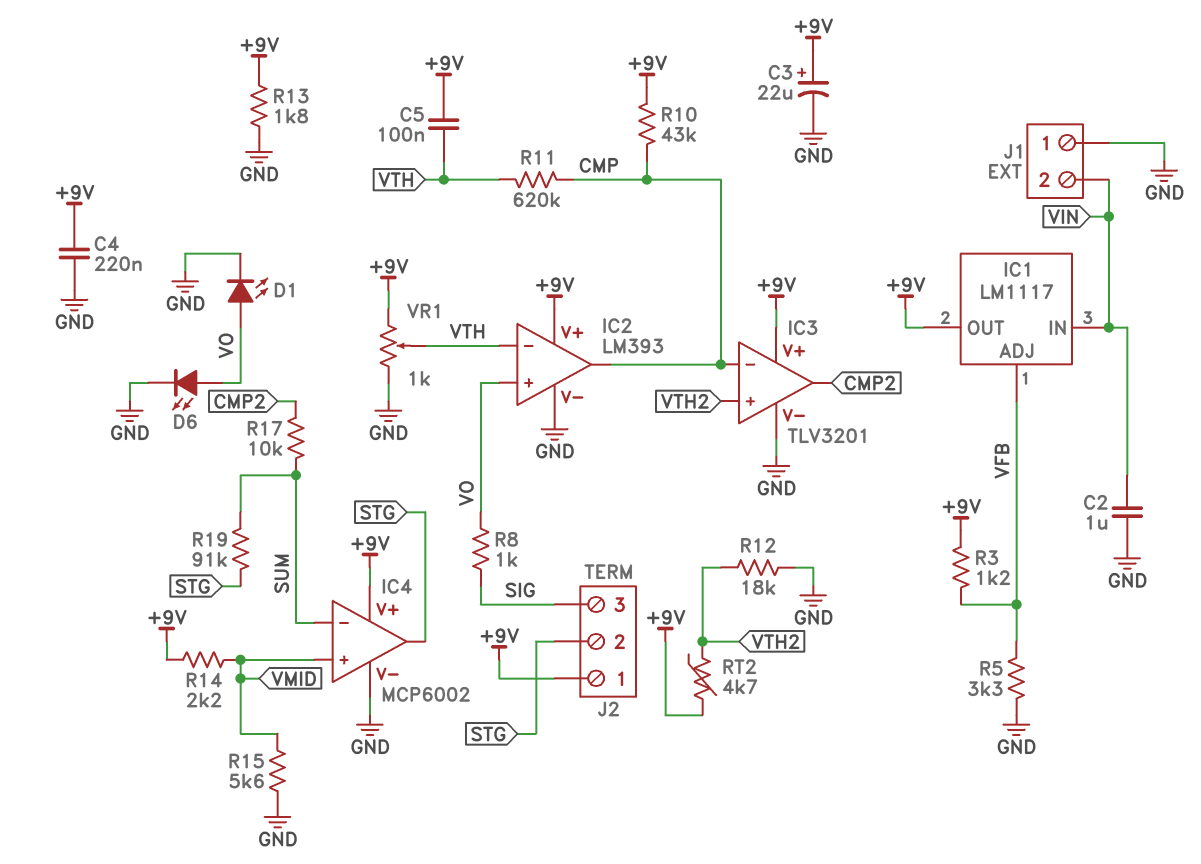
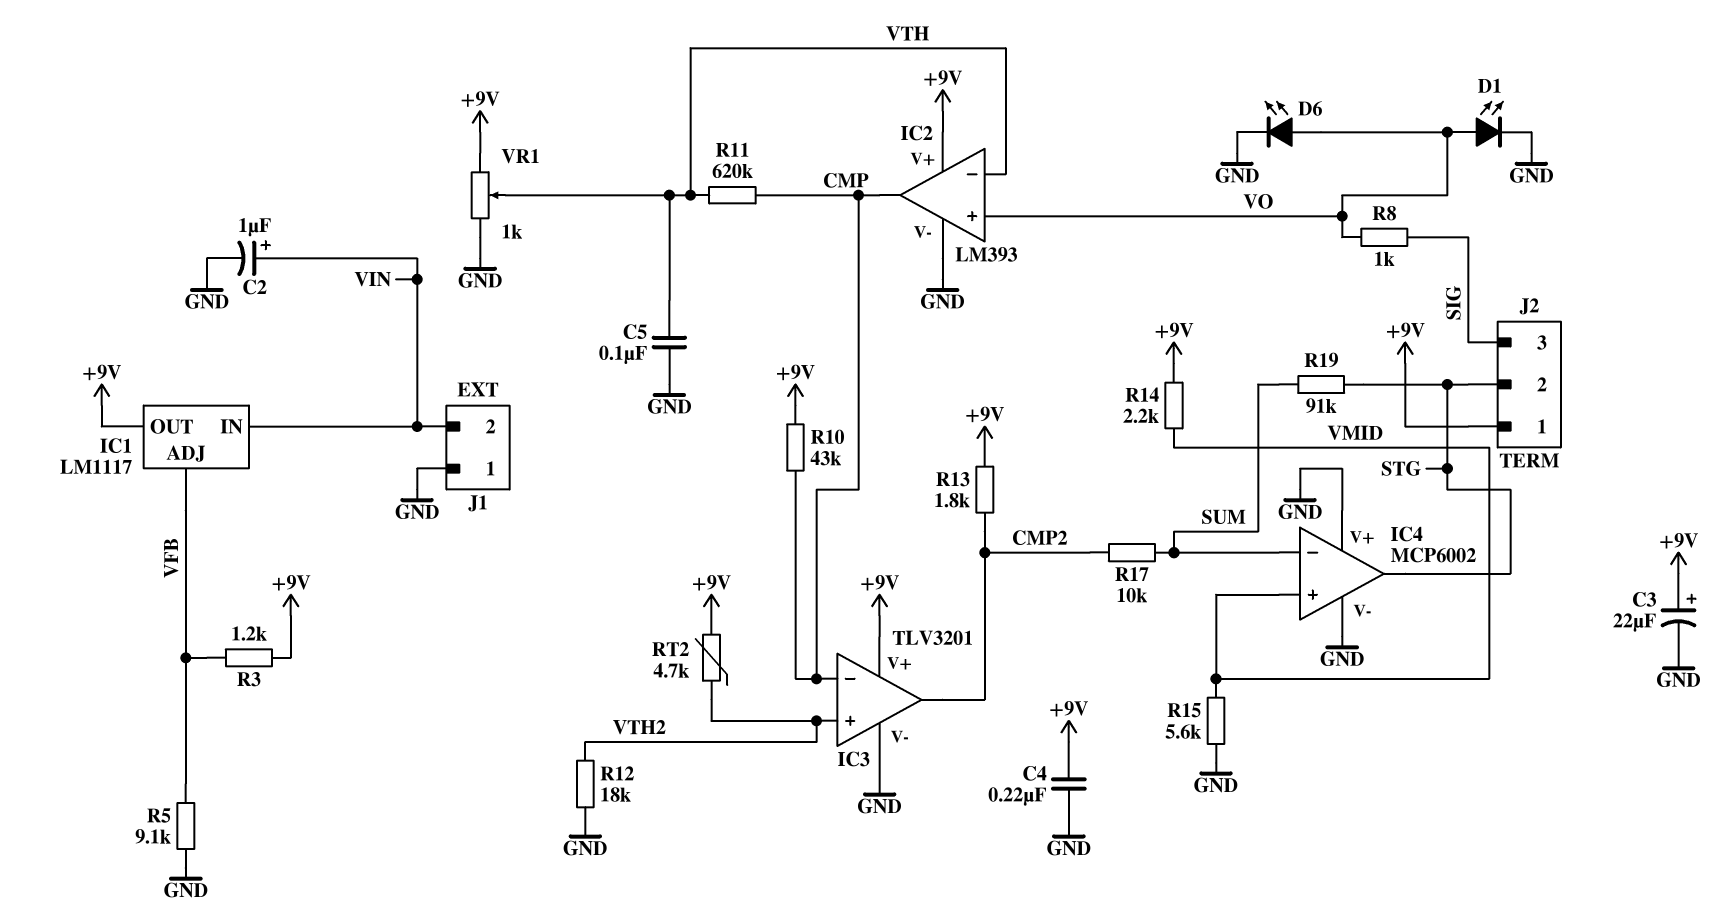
C2: 1uF (GND, VIN) -> 1uF (plus VIN, minus GND)
C5: 100nF (+9V, VTH) -> 100nF (GND, VTH)
IC4 pin V+: +9V -> GND
R5: 3.3k (GND, VFB) -> 9.1k (GND, VFB)
R13: 1.8k (+9V, GND) -> 1.8k (+9V, CMP2)

